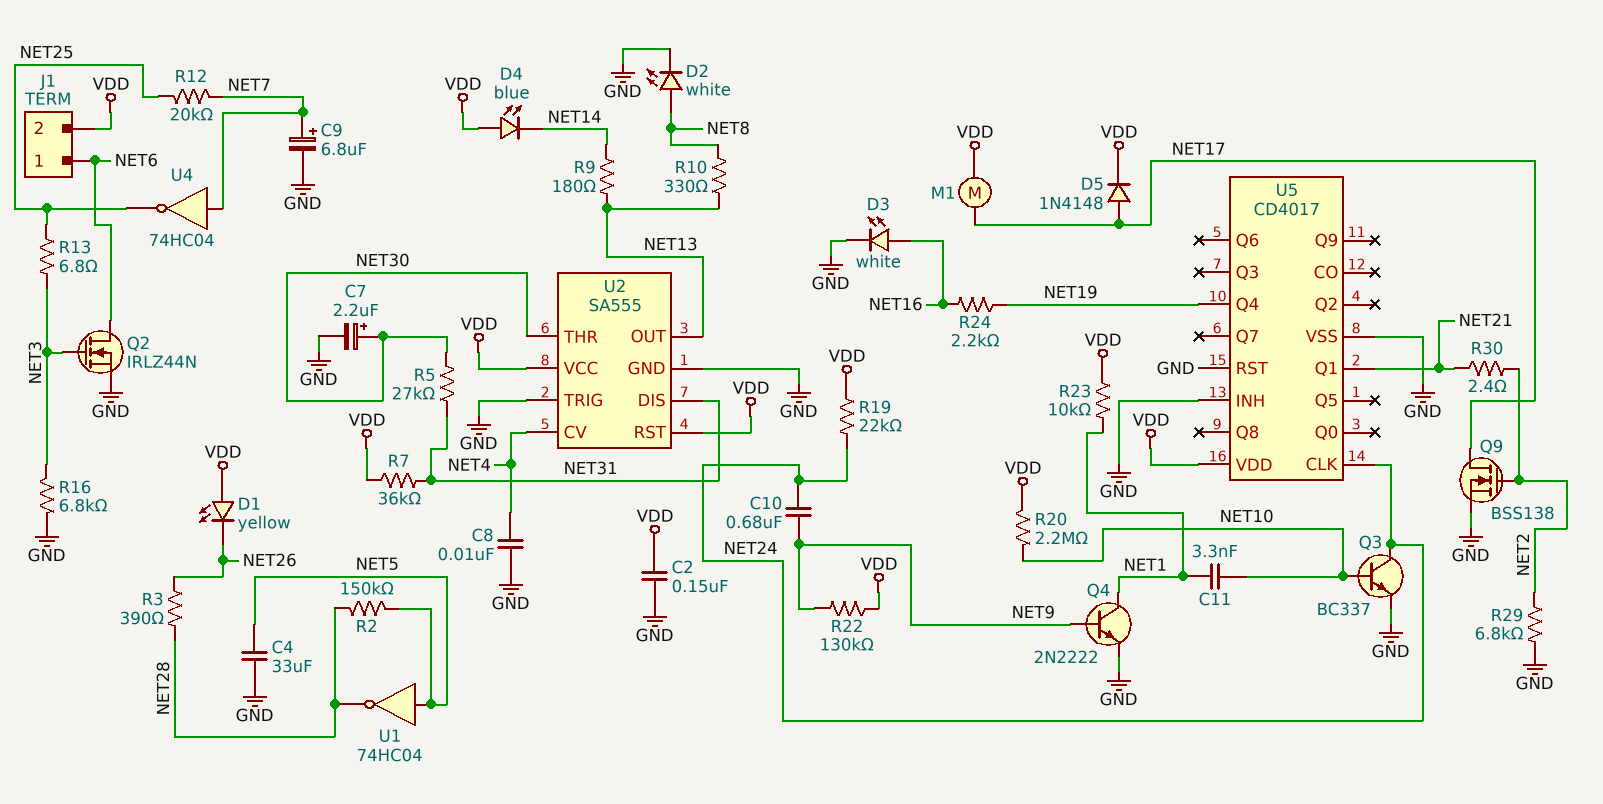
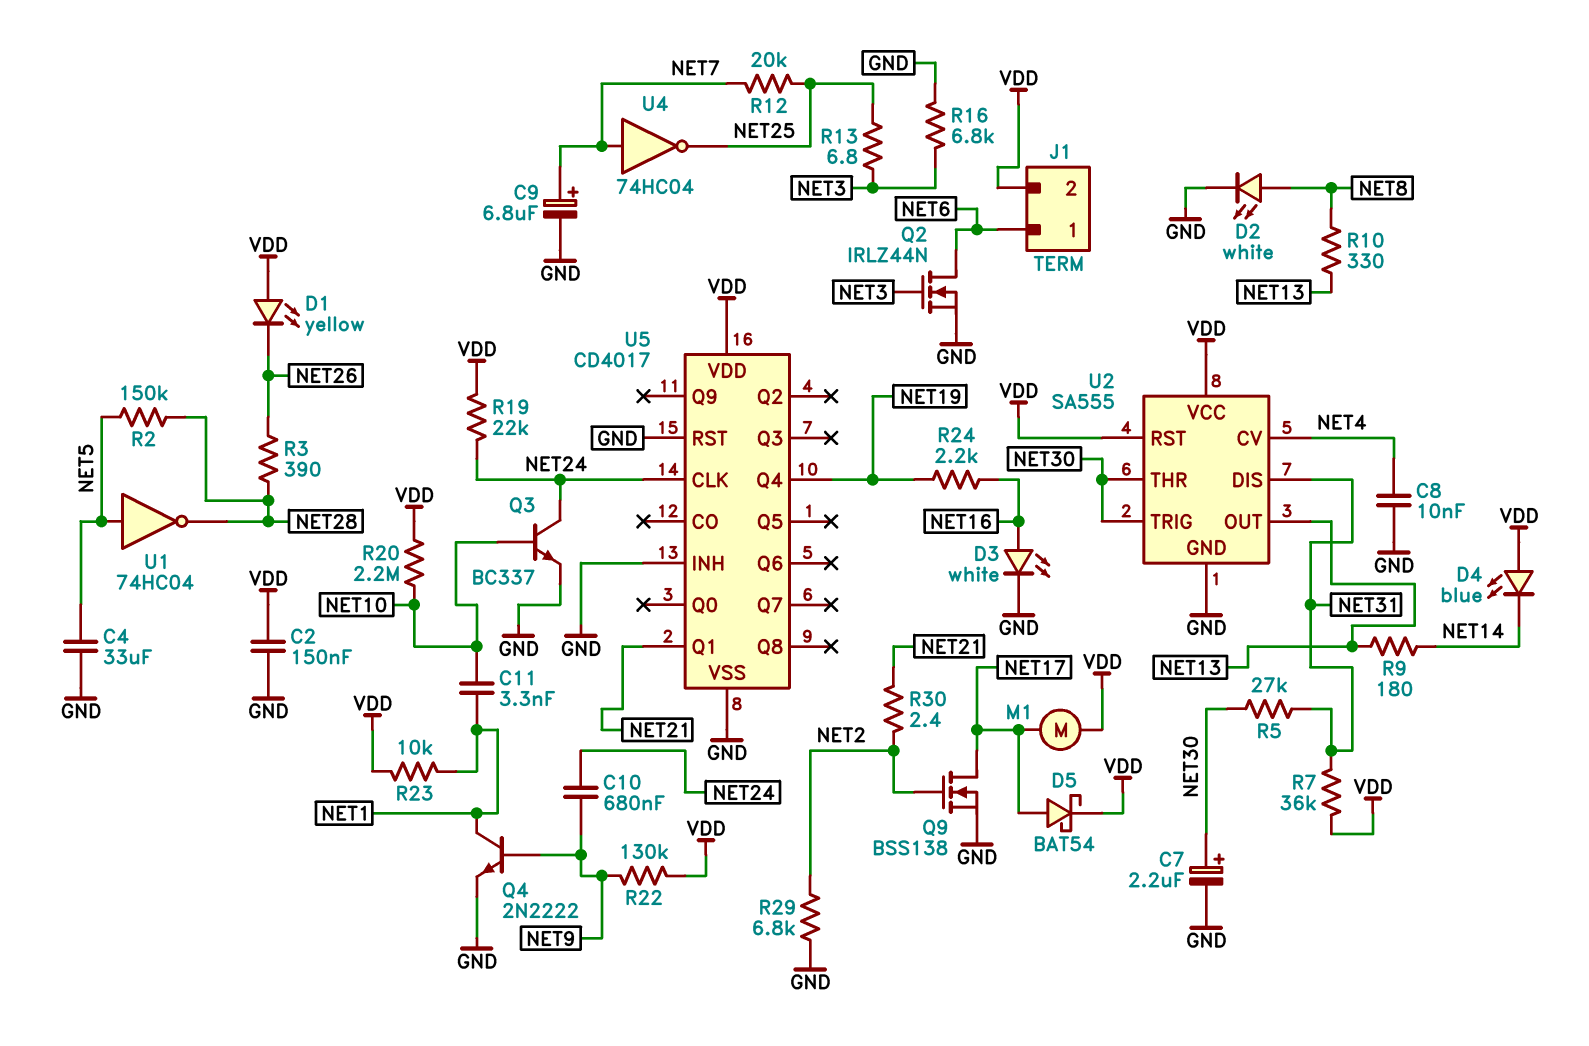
D5: diode 1N4148 (A NET17, K VDD) -> schottky BAT54 (A NET17, K VDD)
U2 pin TRIG: GND -> NET30

